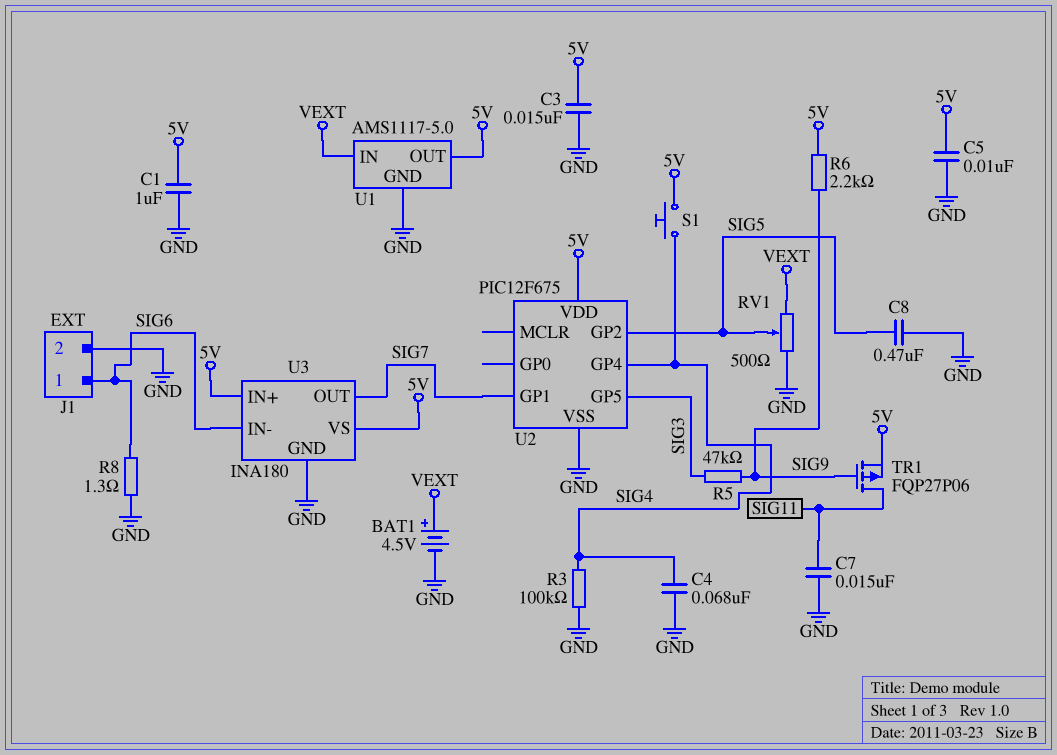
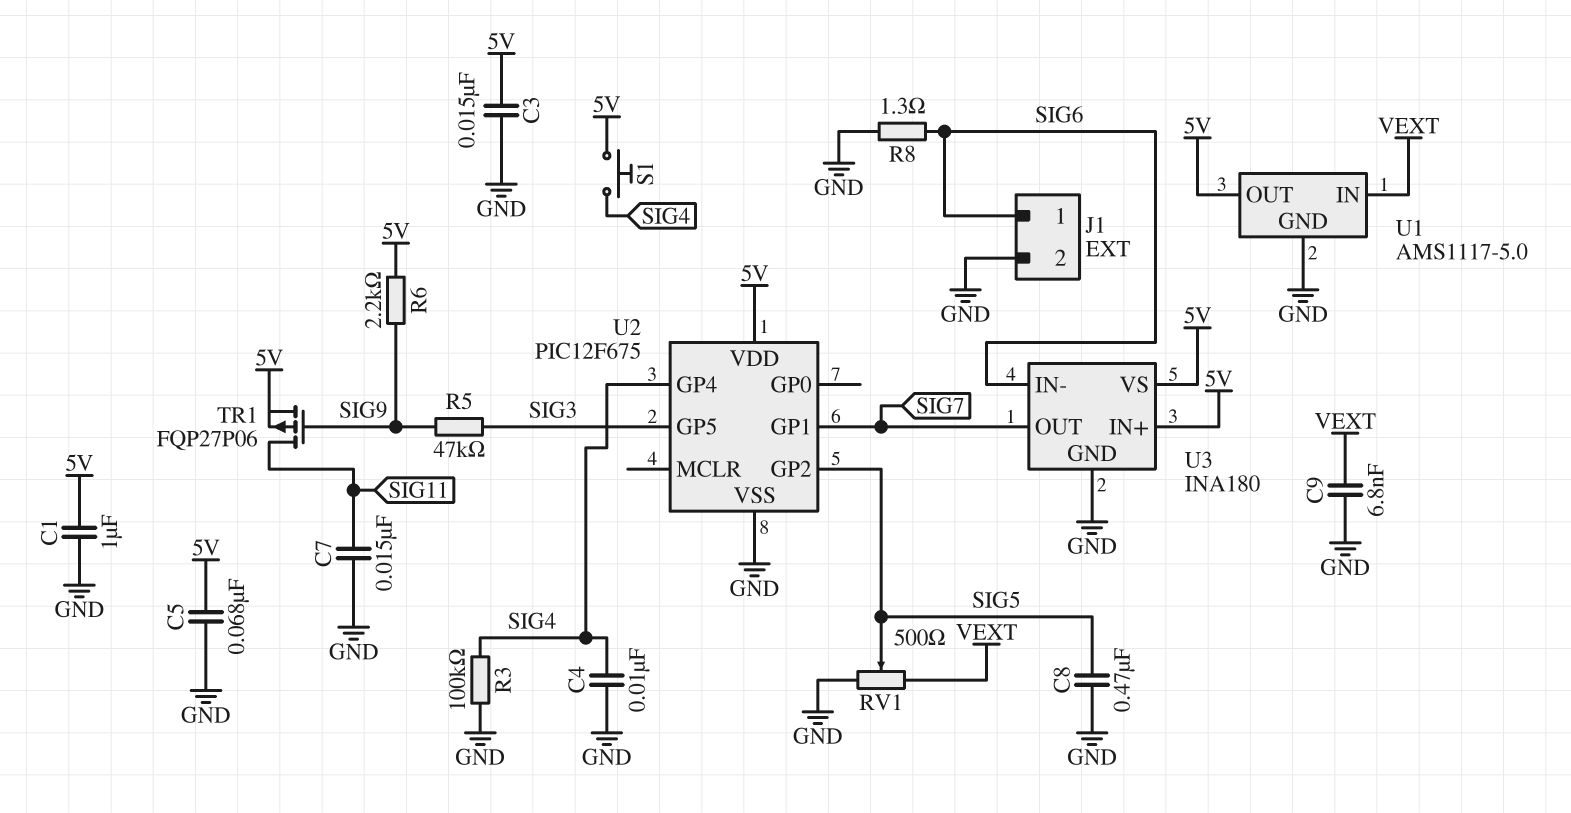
BAT1: 4.5V (plus VEXT, minus GND) -> none
C4: 68nF (GND, SIG4) -> 10nF (GND, SIG4)
C5: 10nF (5V, GND) -> 68nF (5V, GND)
C9: none -> 6.8nF (GND, VEXT)

